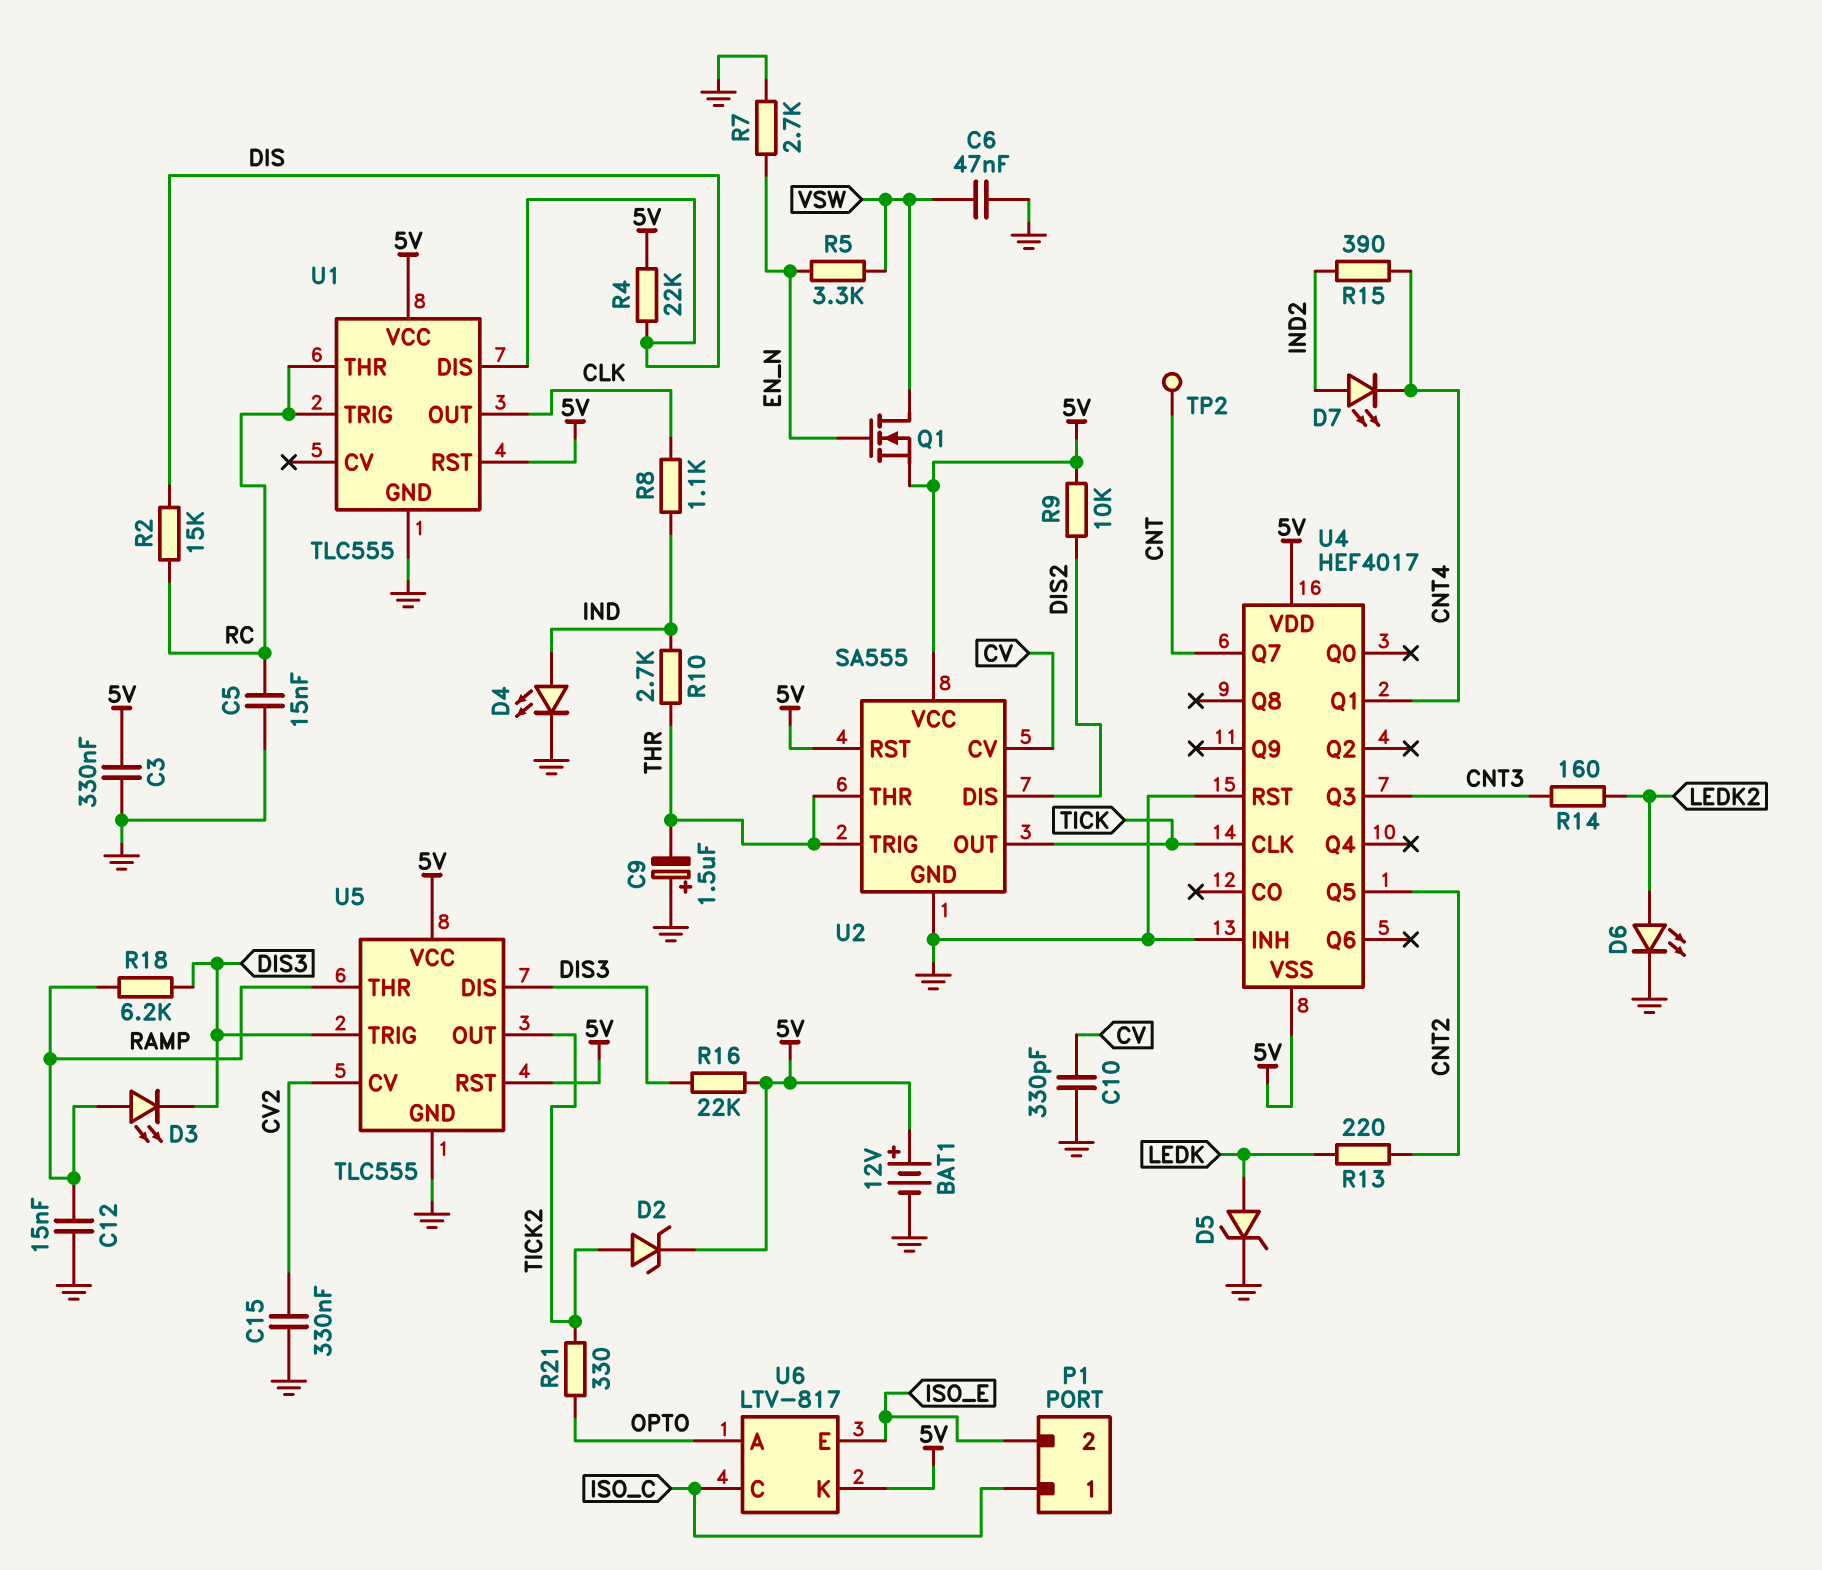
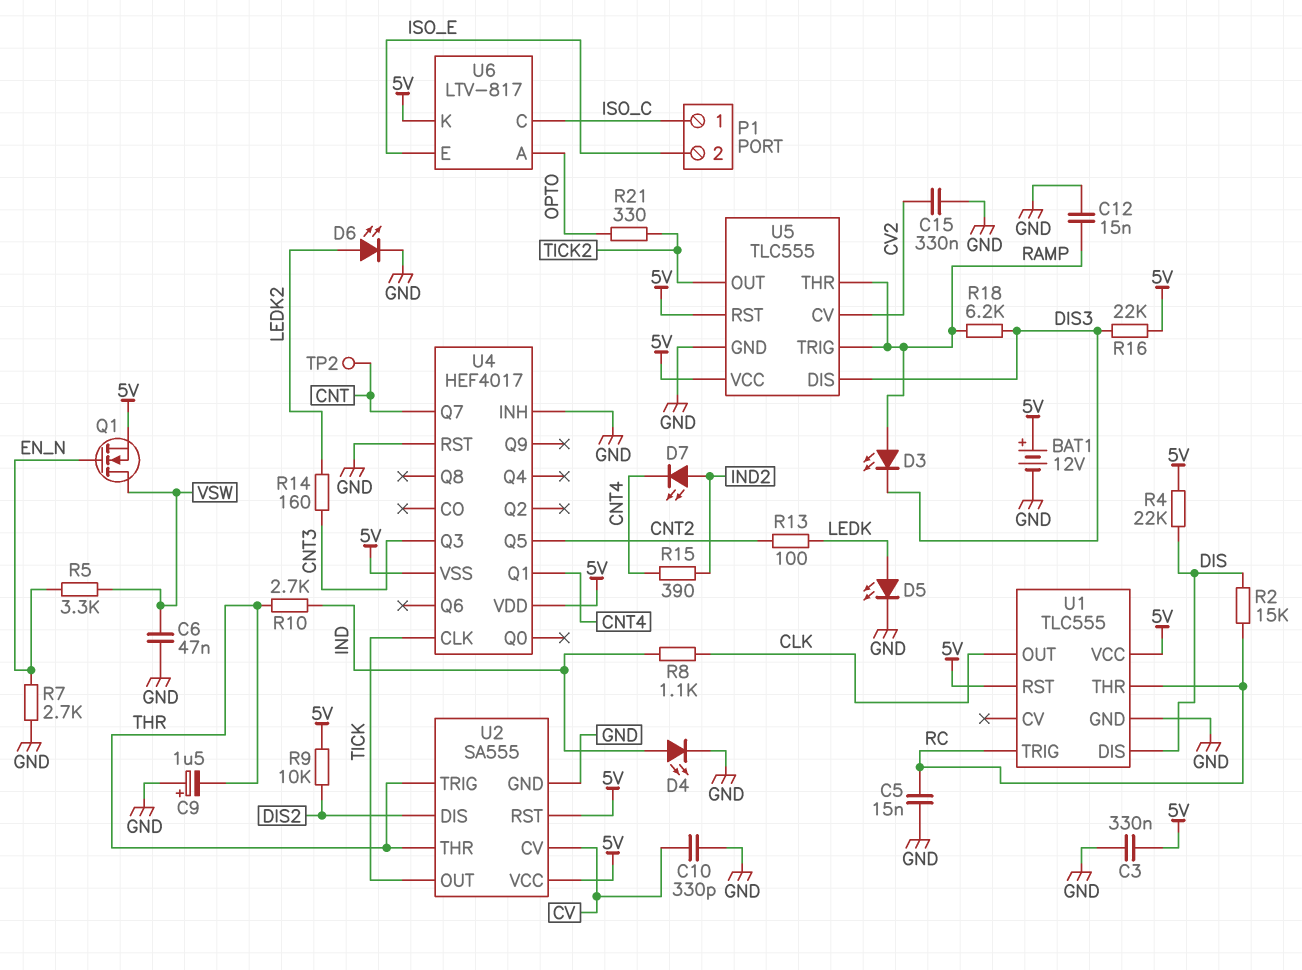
D2: zener (A TICK2, K 5V) -> none
D5: zener (A LEDK, K GND) -> LED (A LEDK, K GND)
R13: 220 (CNT2, LEDK) -> 100 (CNT2, LEDK)
U5 pin TRIG: DIS3 -> RAMP

